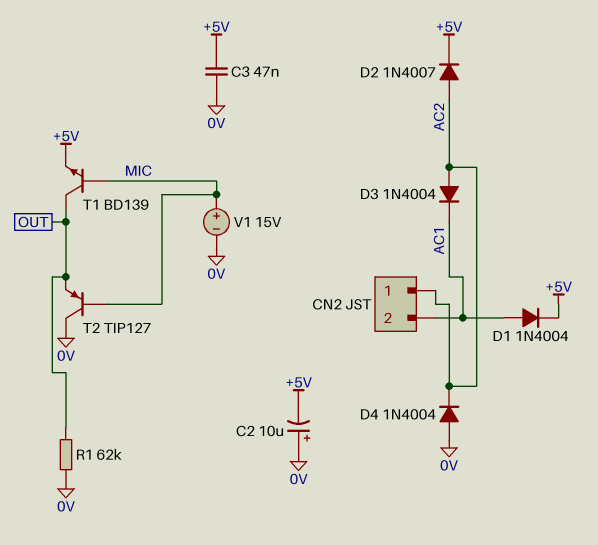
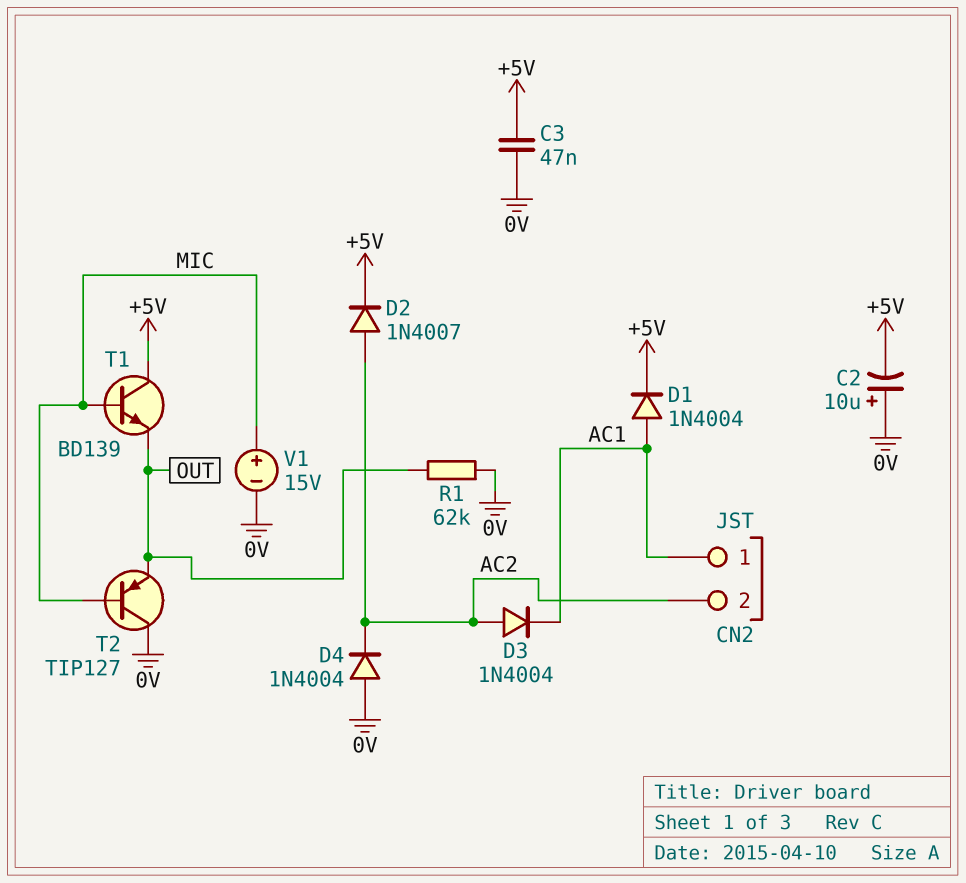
CN2 pin 1: AC2 -> AC1
CN2 pin 2: AC1 -> AC2
T1: NPN BD139 (B MIC, C OUT, E +5V) -> NPN BD139 (B MIC, C +5V, E OUT)

